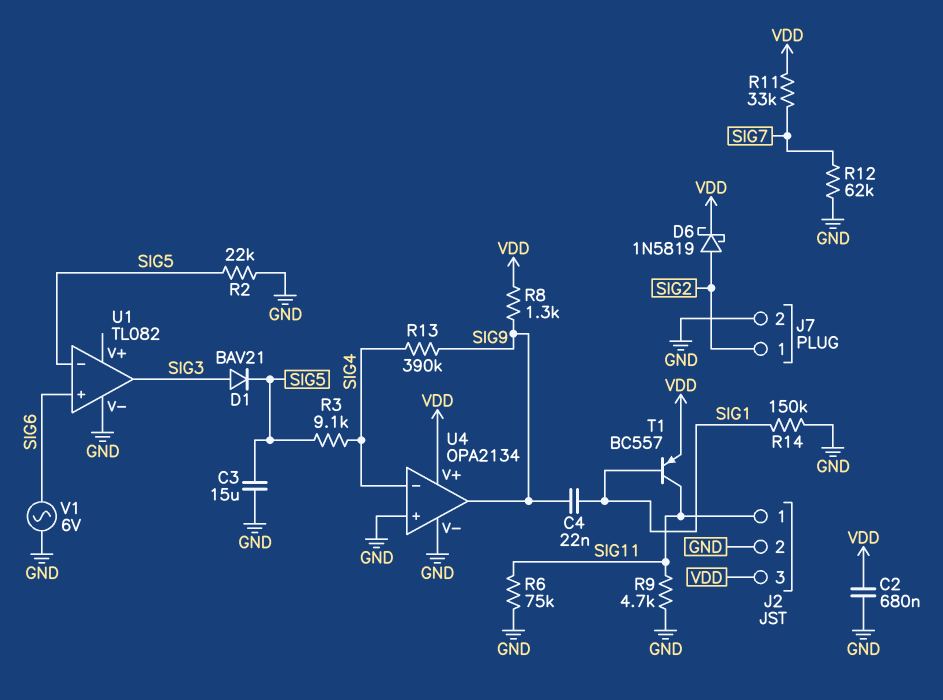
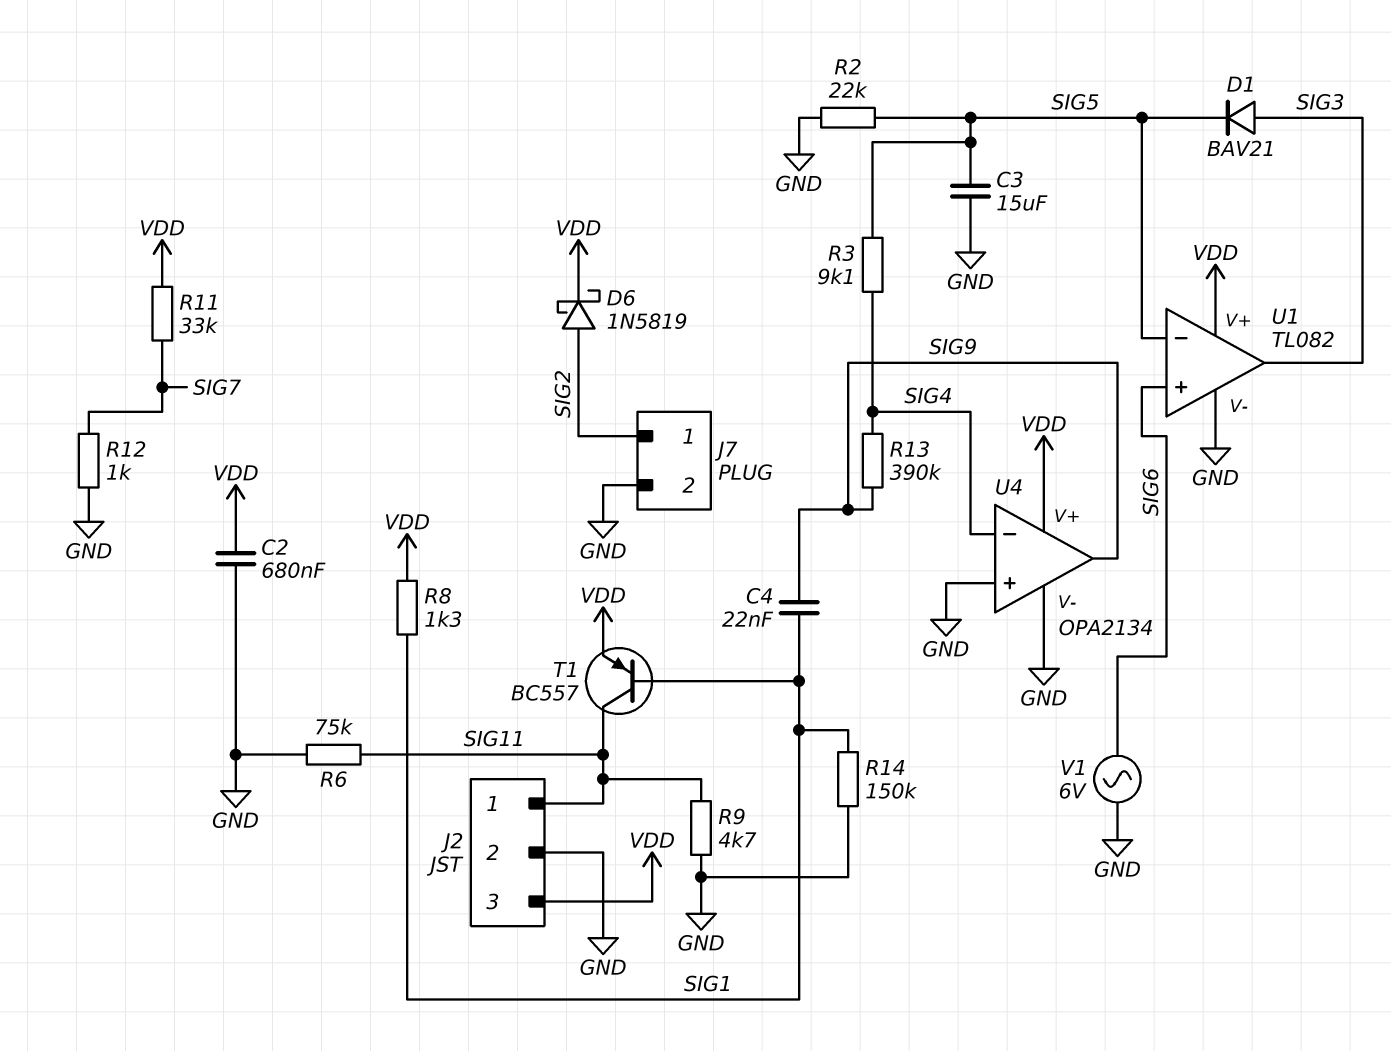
R8: 1.3k (SIG9, VDD) -> 1.3k (SIG1, VDD)
R12: 62k (GND, SIG7) -> 1k (GND, SIG7)
U1 pin V+: none -> VDD

